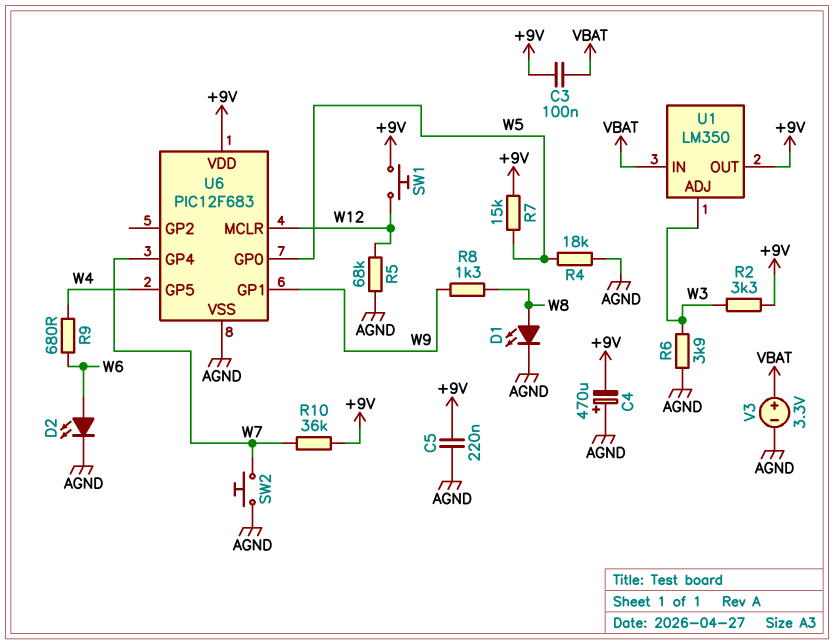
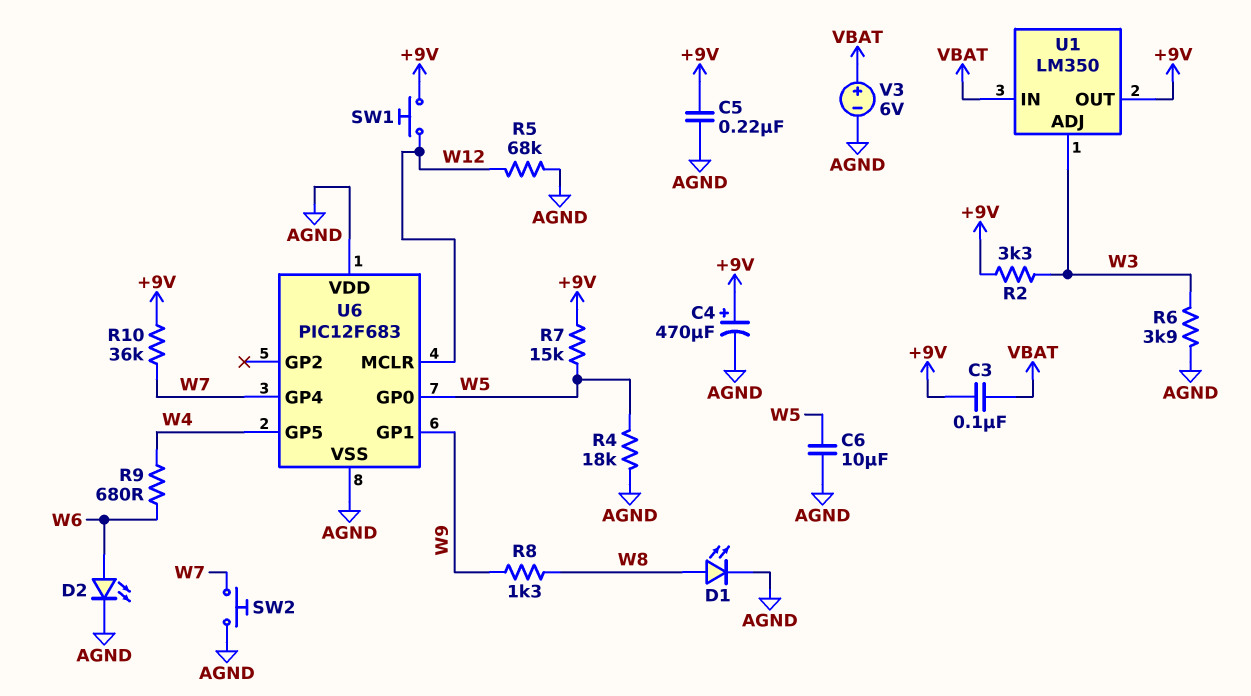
C4: 470uF (plus AGND, minus +9V) -> 470uF (plus +9V, minus AGND)
C6: none -> 10uF (AGND, W5)
U6 pin VDD: +9V -> AGND
V3: 3.3V (plus VBAT, minus AGND) -> 6V (plus VBAT, minus AGND)

